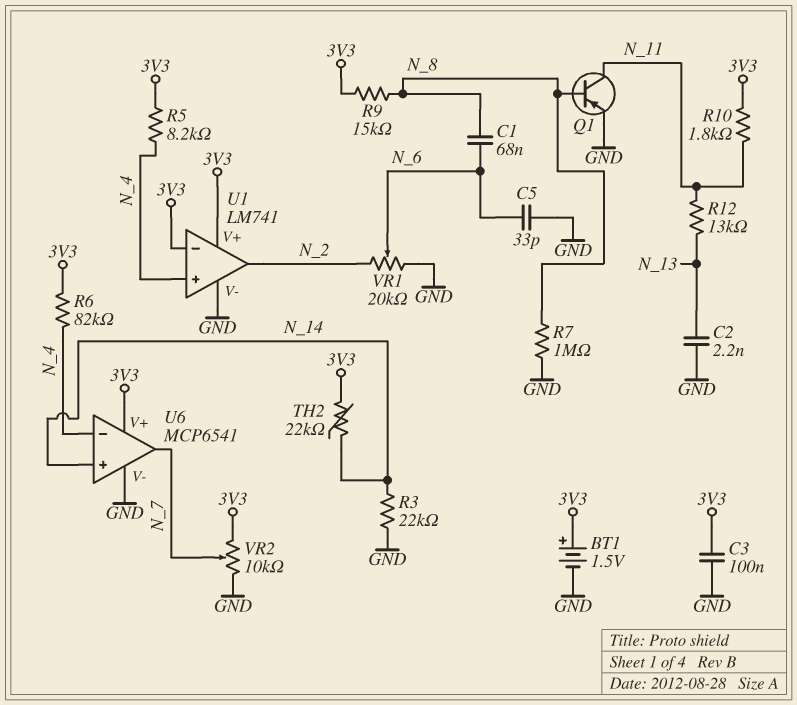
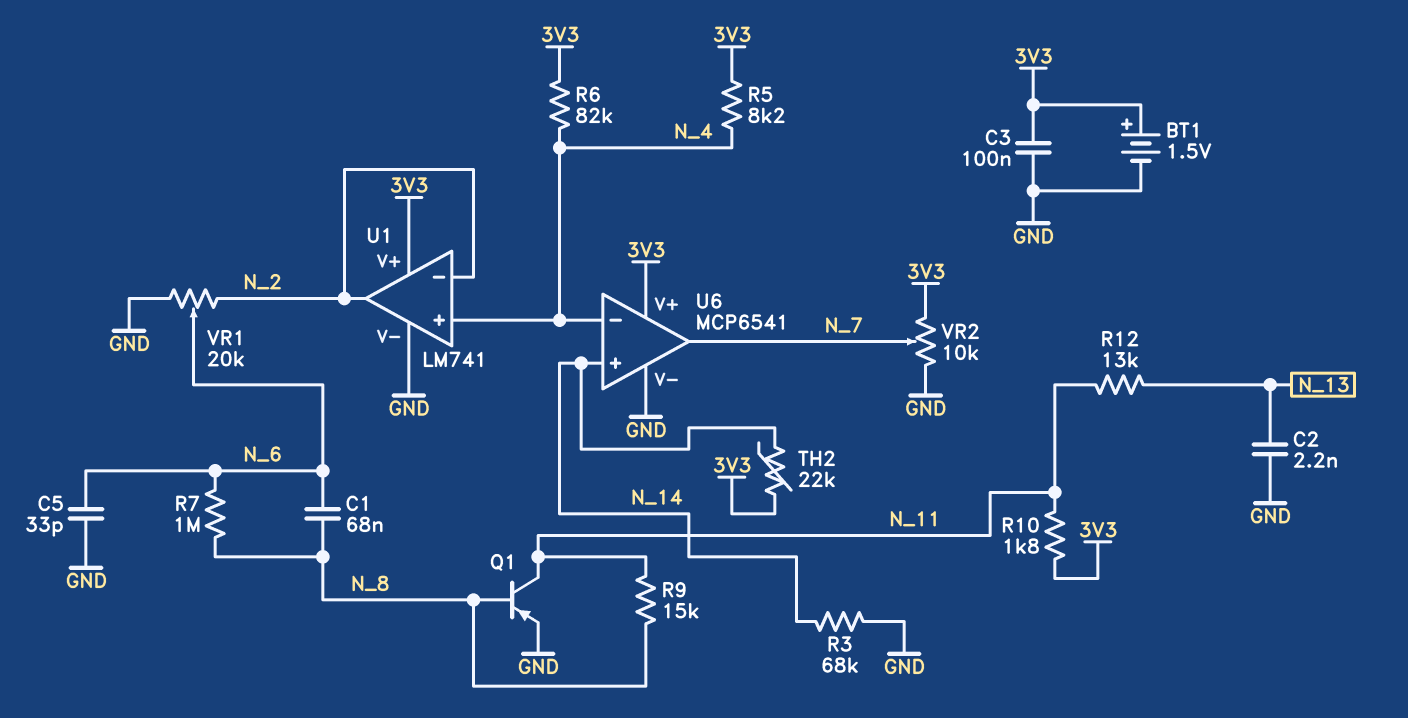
R3: 22k (GND, N_14) -> 68k (GND, N_14)
R7: 1M (GND, N_8) -> 1M (N_6, N_8)
R9: 15k (3V3, N_8) -> 15k (N_8, N_11)
U1 pin in-: 3V3 -> N_2

